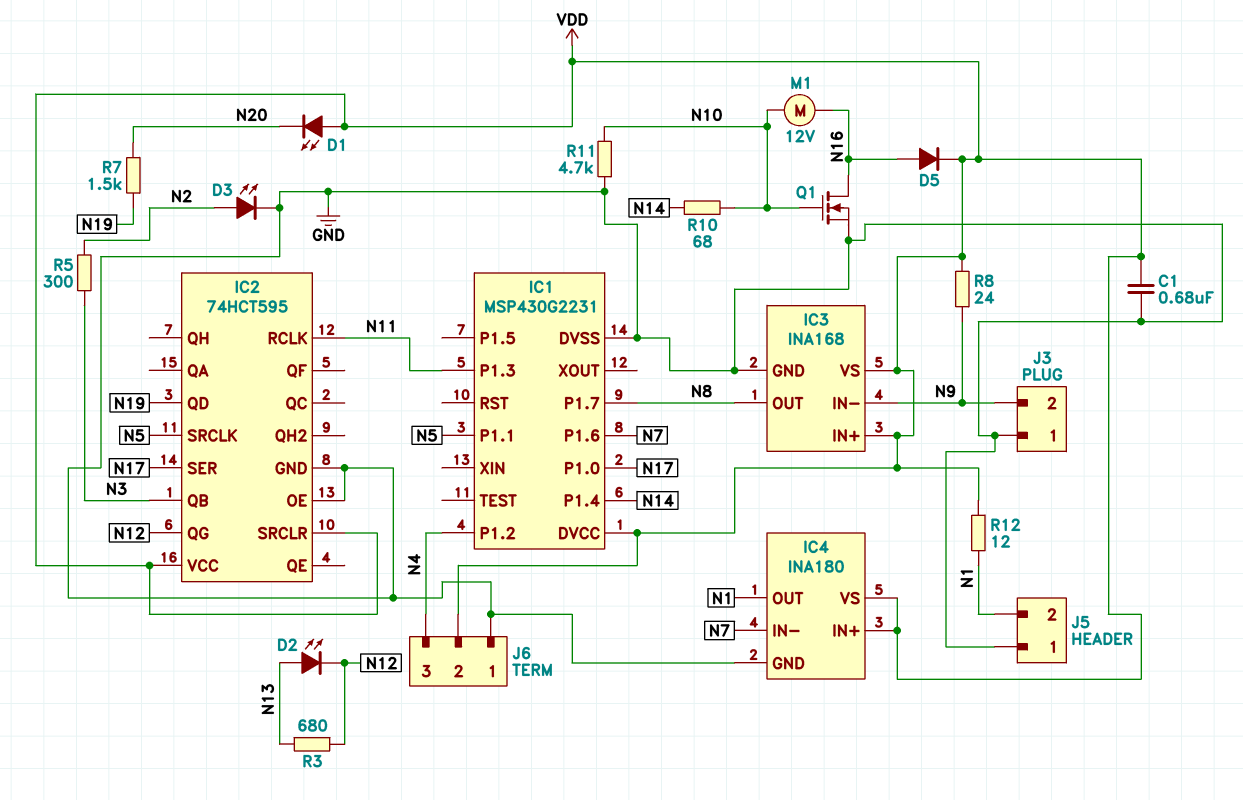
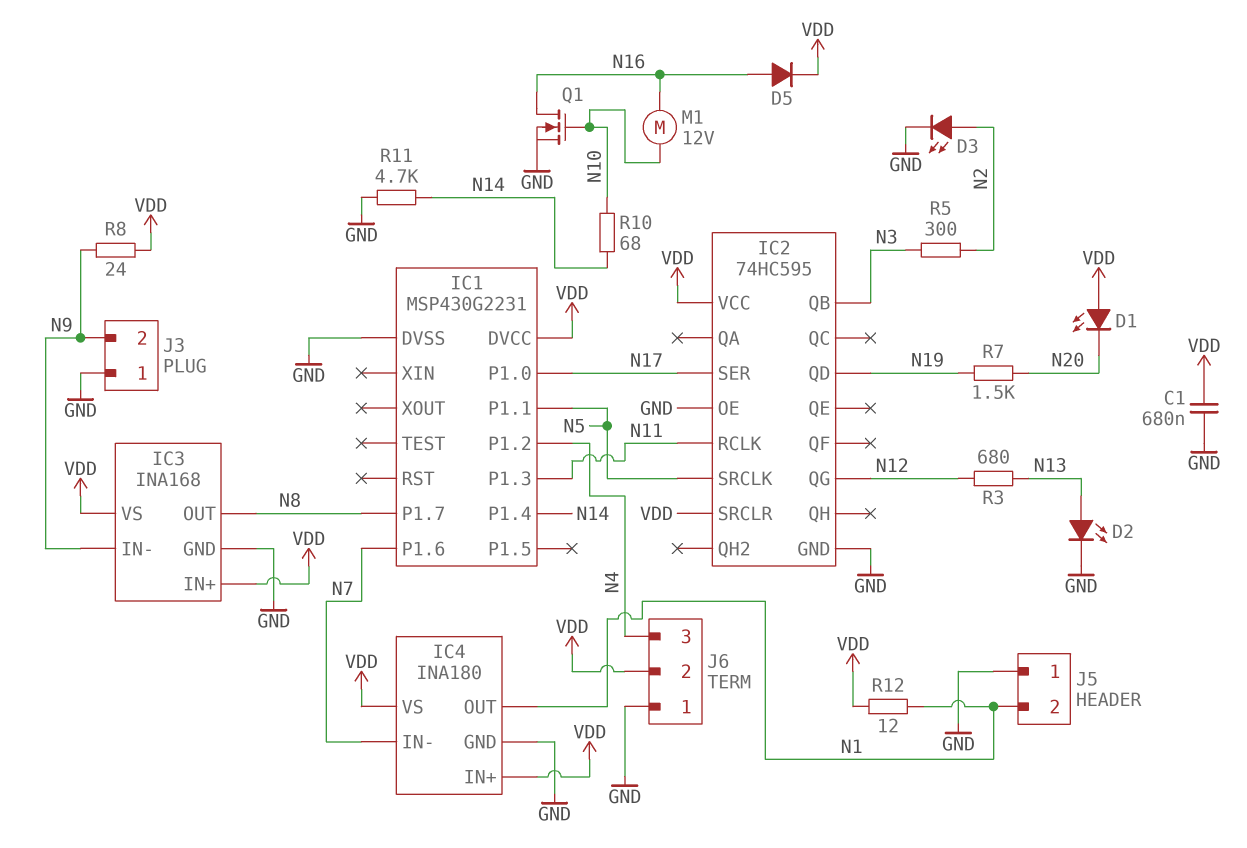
D2: LED (A N13, K N12) -> LED (A N13, K GND)
IC2: 74HCT595 -> 74HC595
R11: 4.7k (GND, N10) -> 4.7k (GND, N14)

